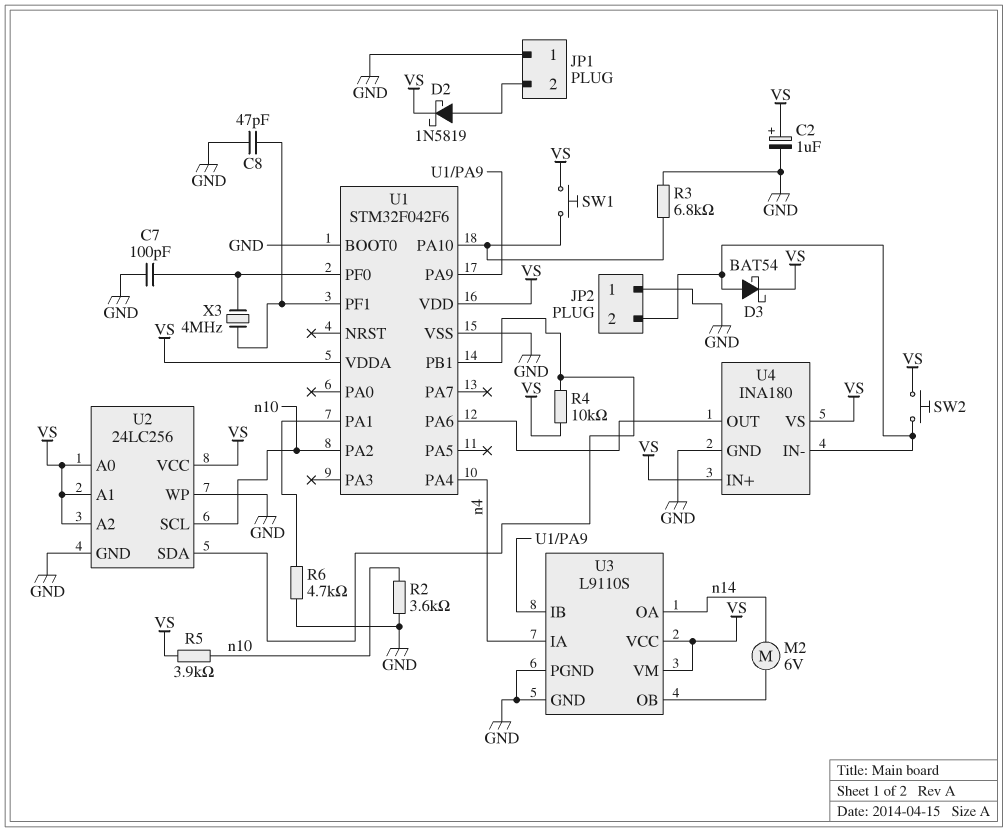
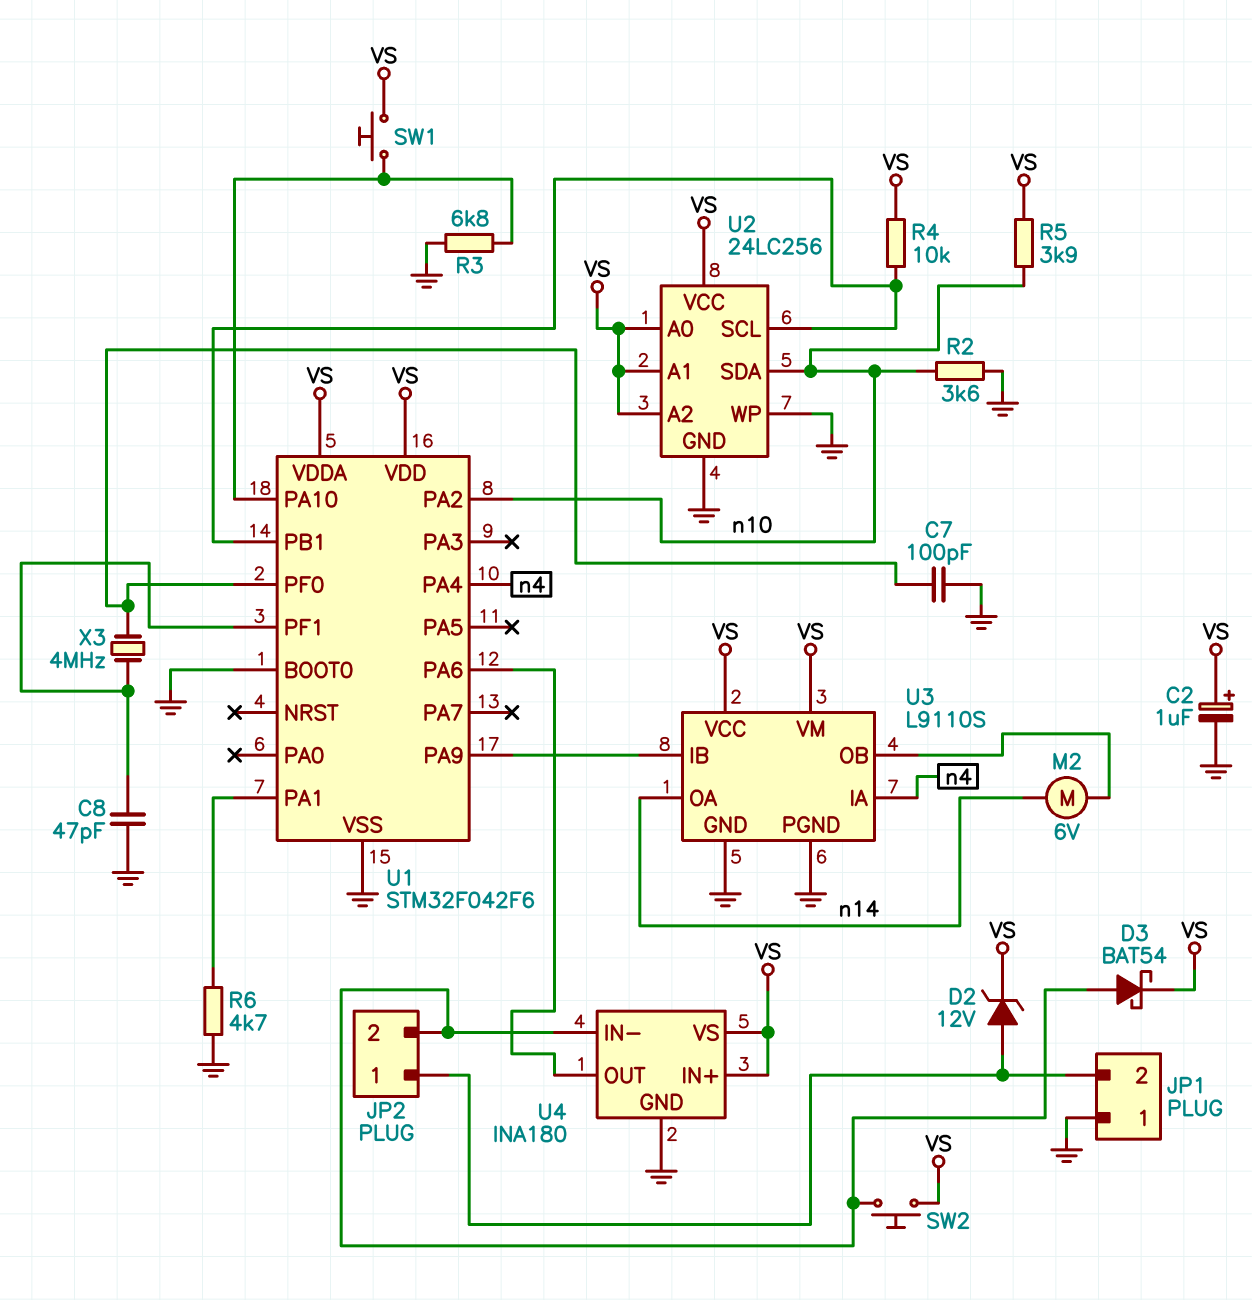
D2: schottky 1N5819 (A JP1/2, K VS) -> zener 12V (A JP1/2, K VS)
JP2 pin 1: GND -> JP1/2
U2 pin SCL: n10 -> U1/PB1
U2 pin SDA: U1/PB1 -> n10

